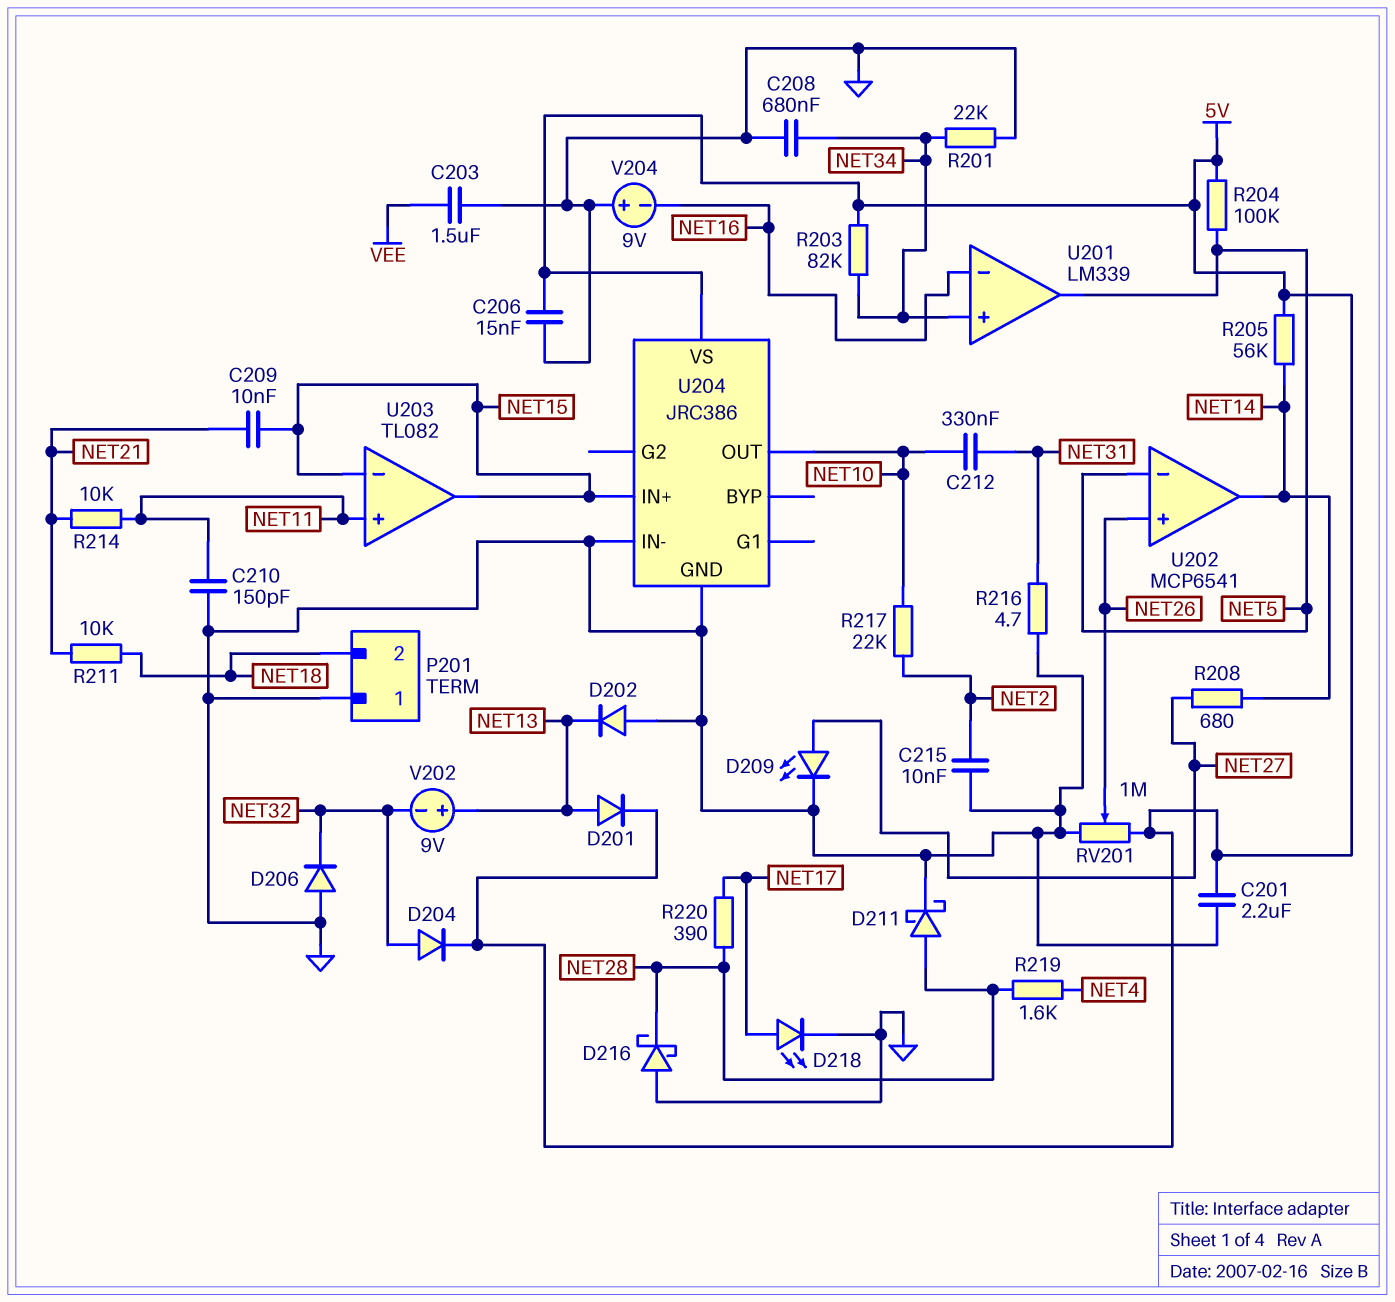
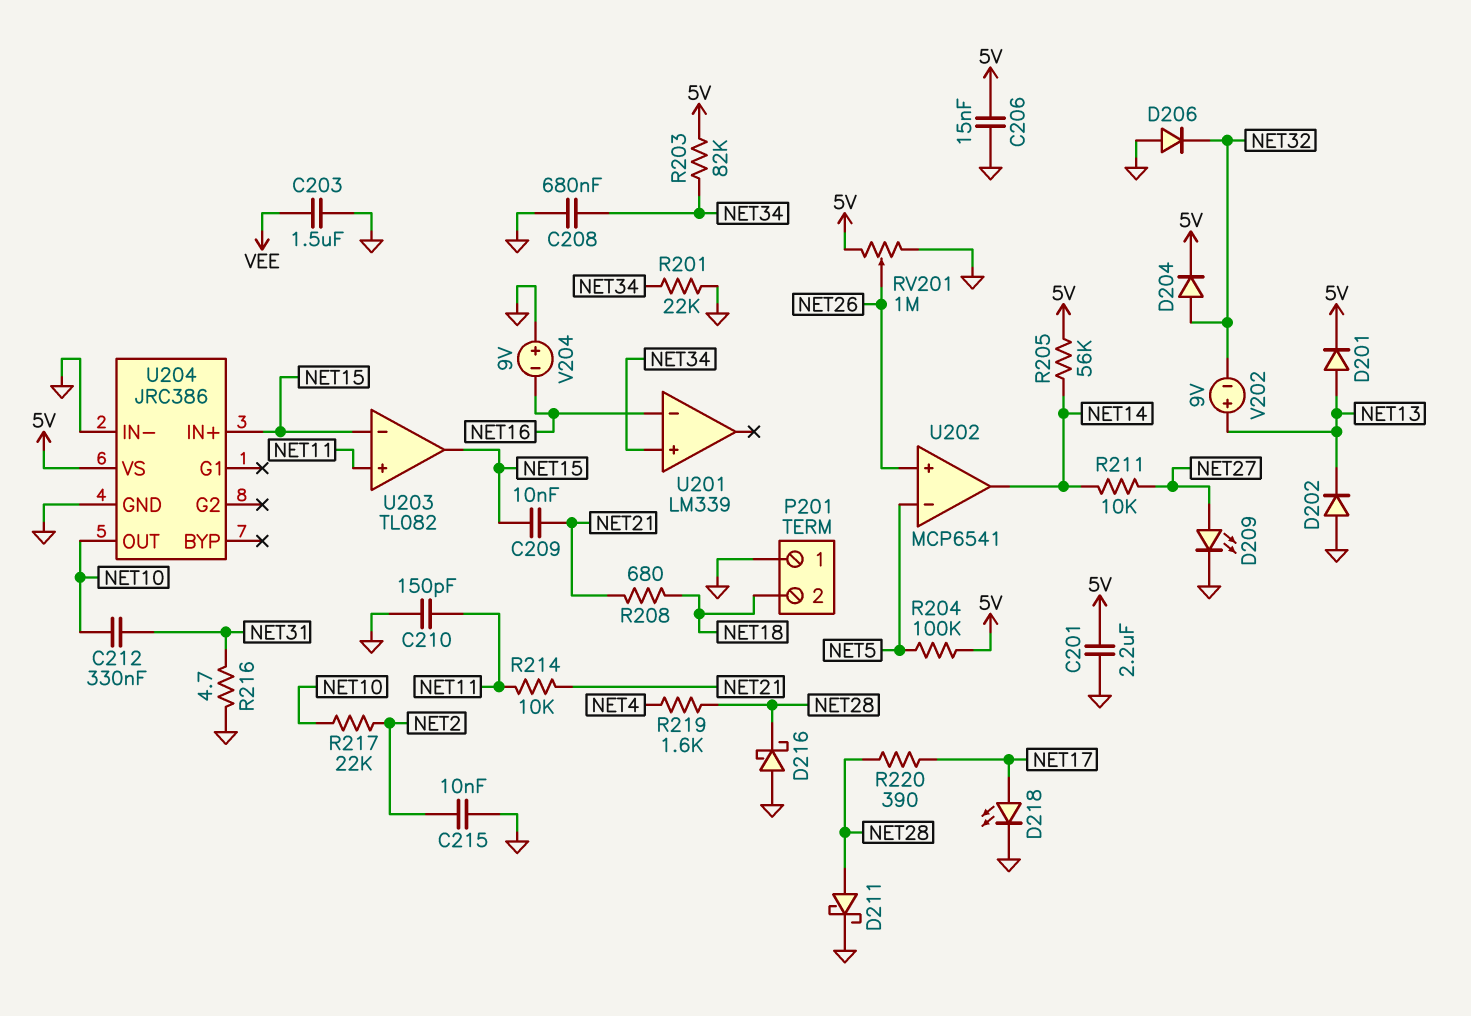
R208: 680 (NET14, NET27) -> 680 (NET18, NET21)
R211: 10k (NET18, NET21) -> 10k (NET14, NET27)
U201 pin out: NET5 -> none

